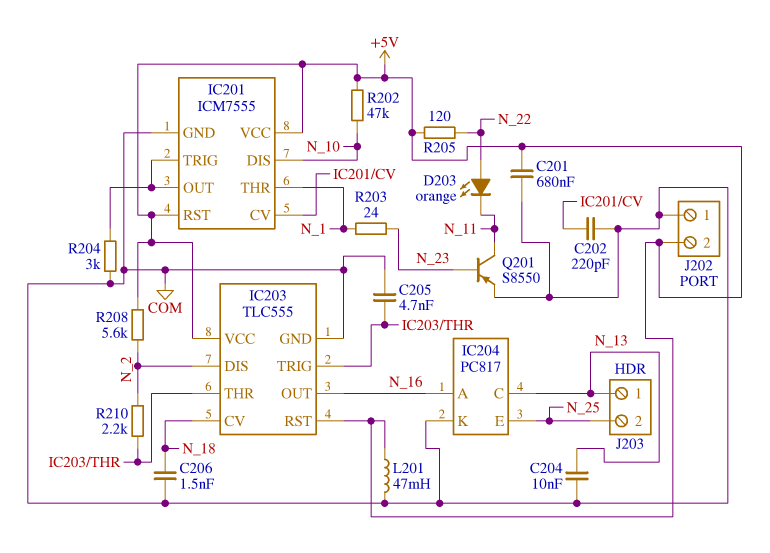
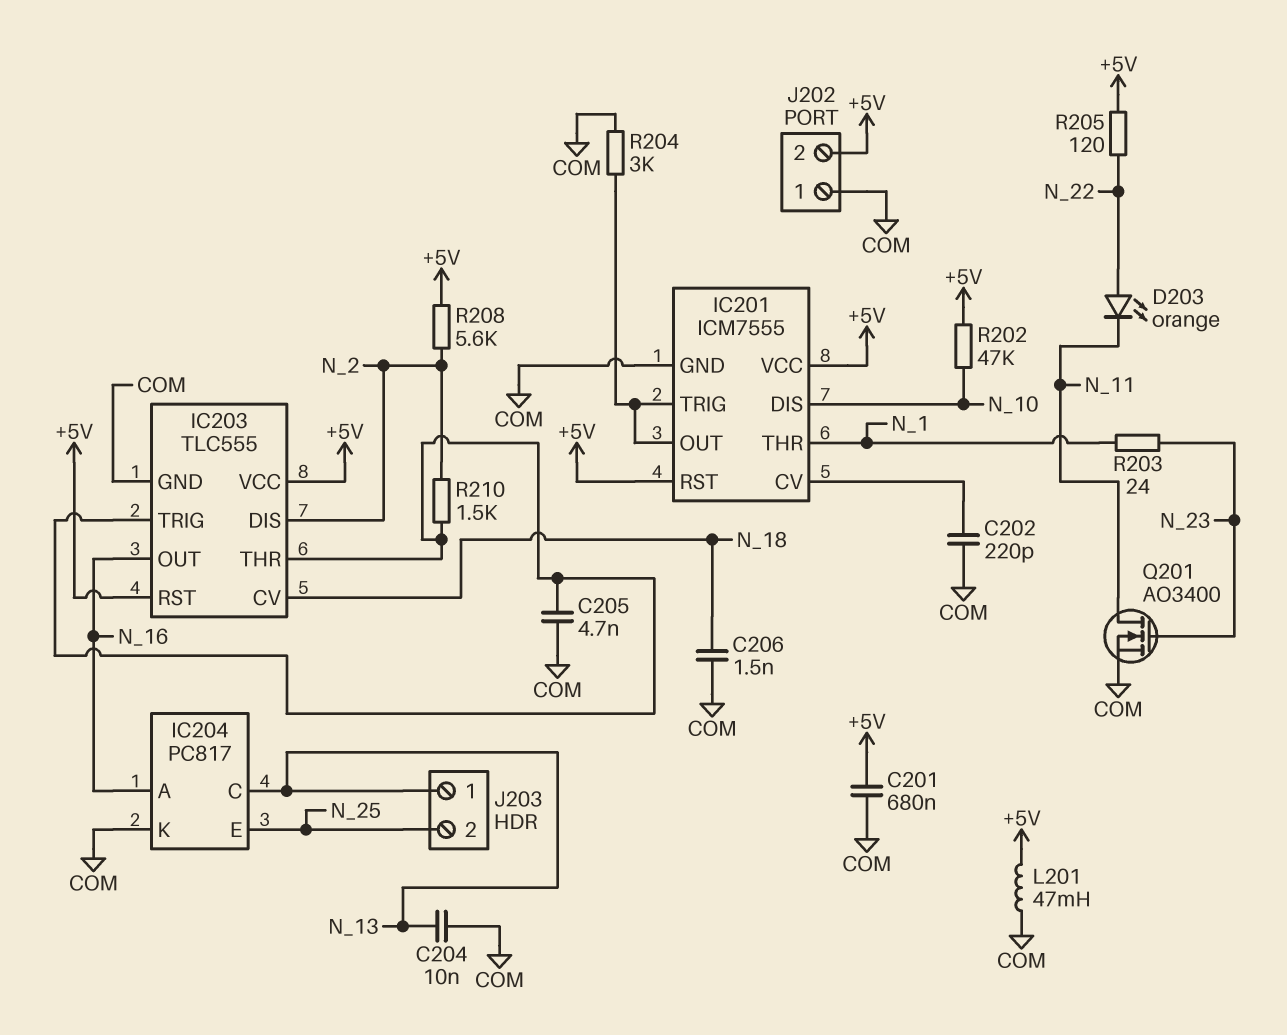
Q201: PNP S8550 (B N_23, C N_11, E COM) -> NMOS AO3400 (G N_23, D N_11, S COM)
R210: 2.2k (IC203/THR, N_2) -> 1.5k (IC203/THR, N_2)

